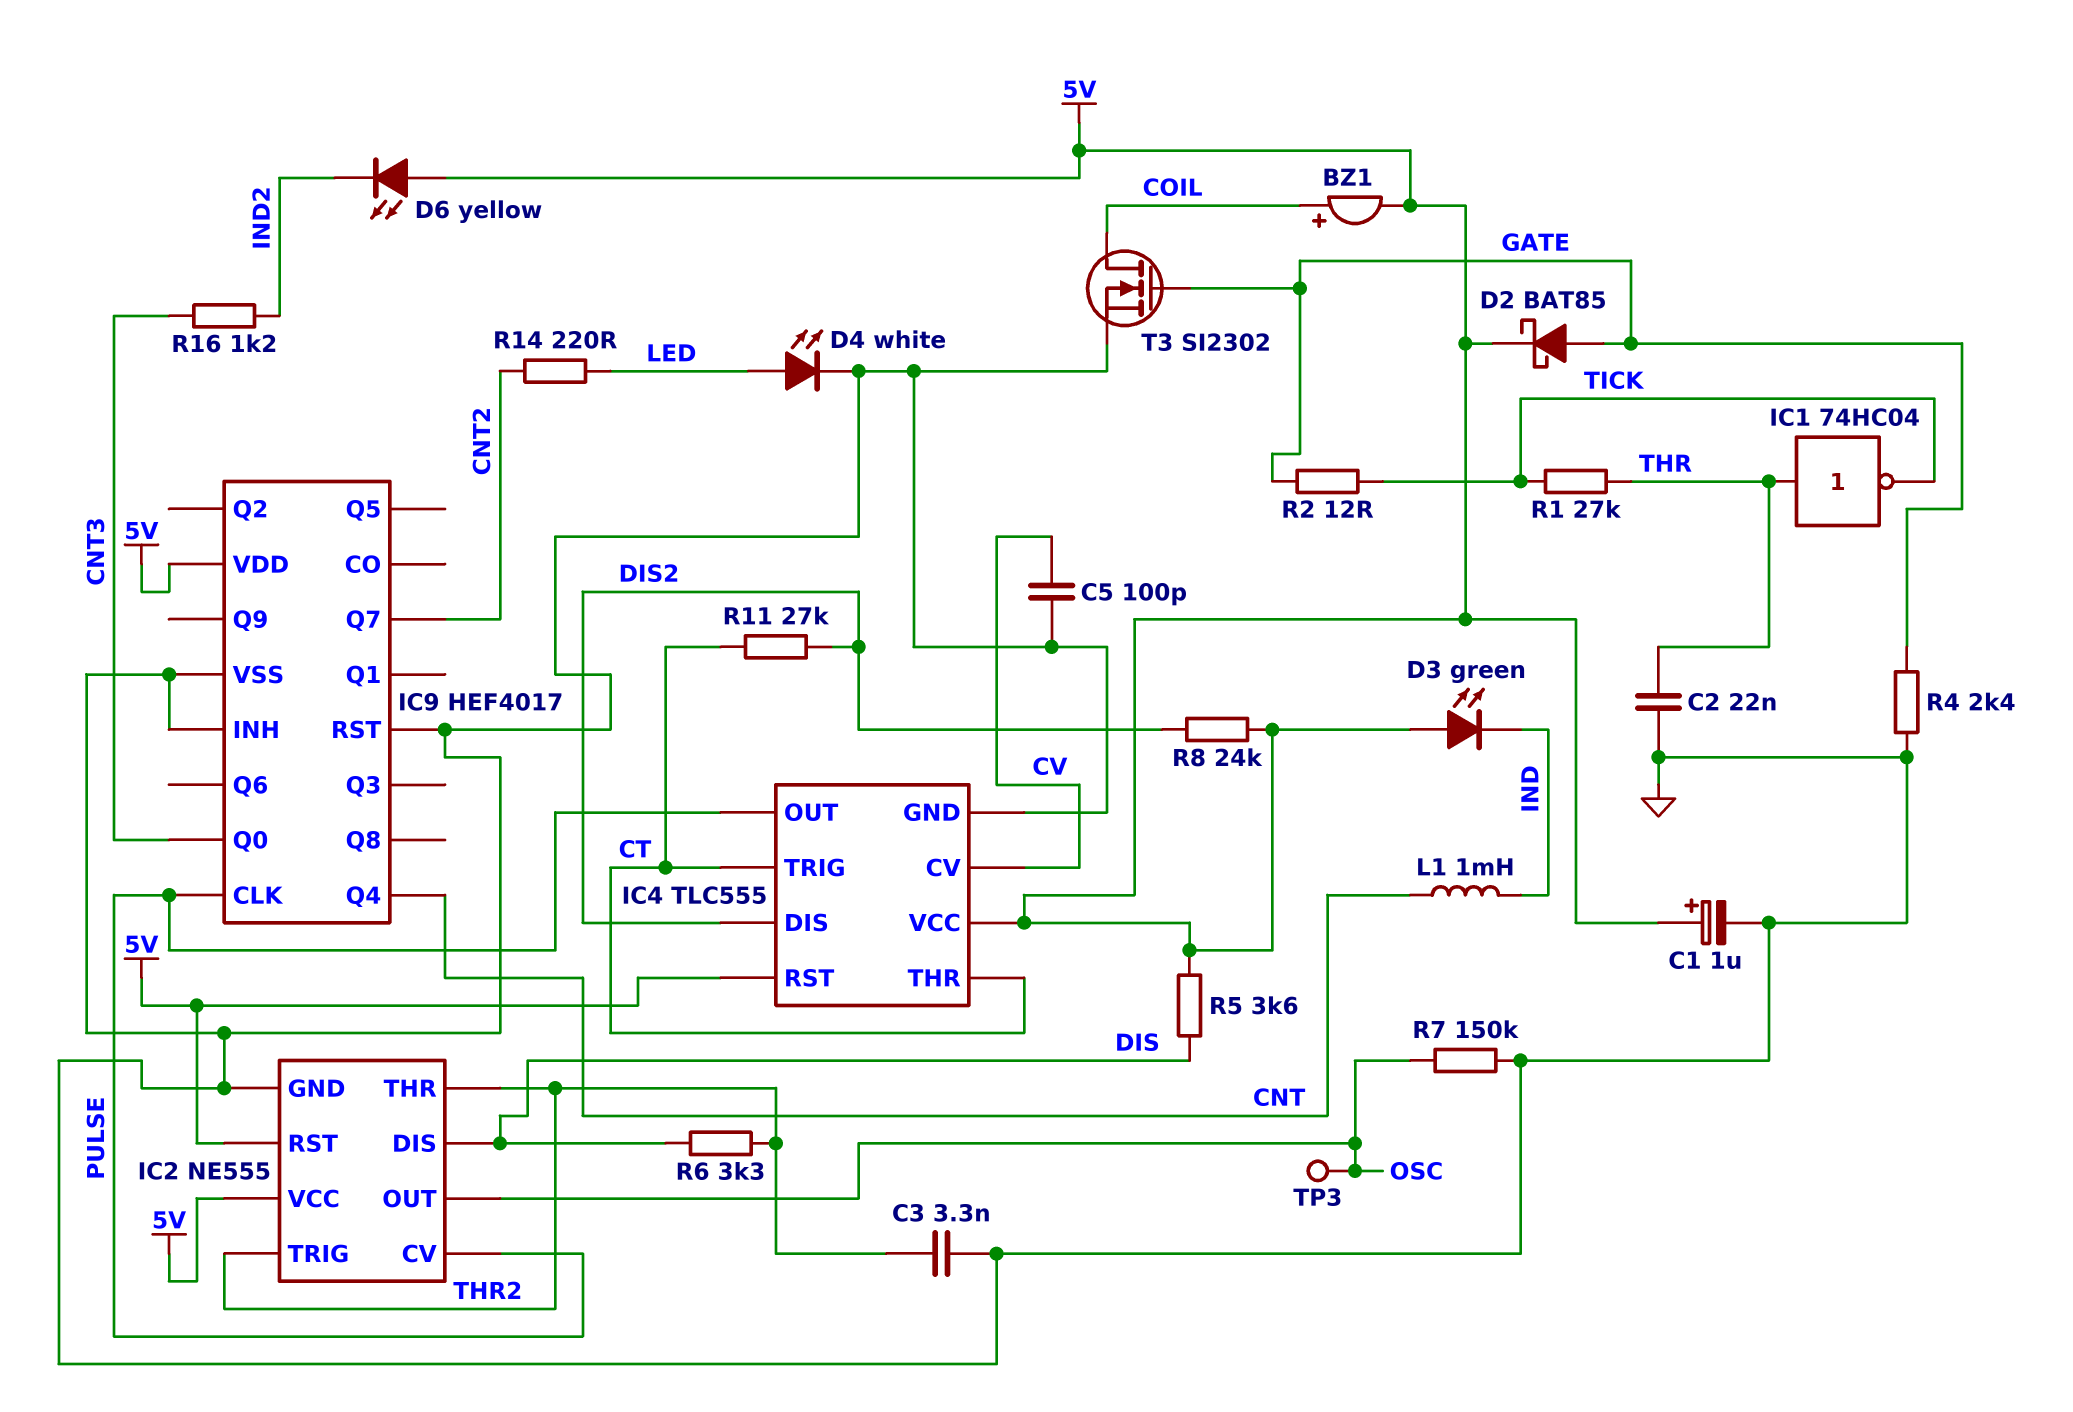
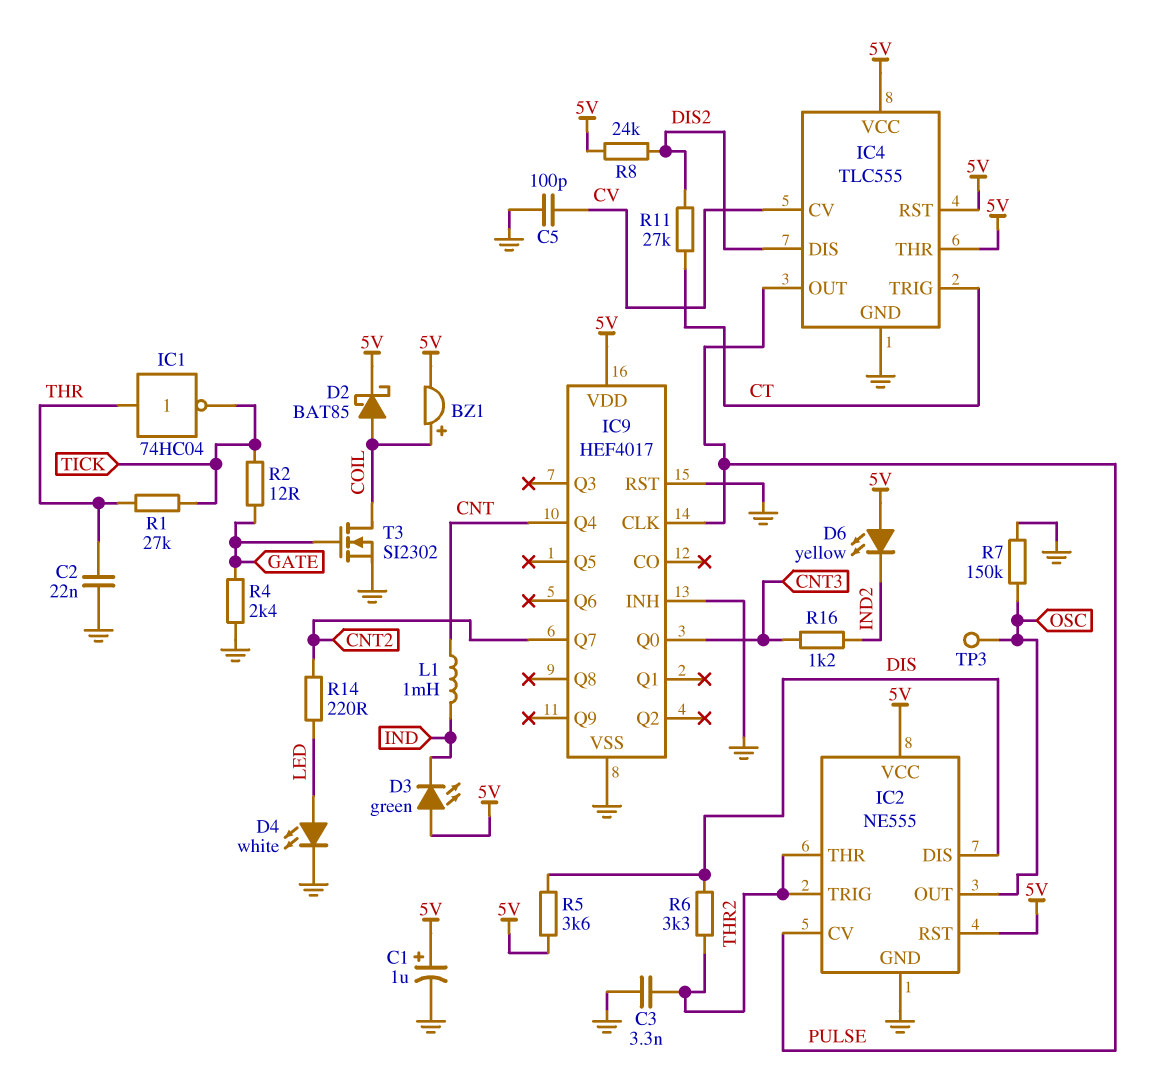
D2: schottky BAT85 (A GATE, K 5V) -> schottky BAT85 (A COIL, K 5V)
IC4 pin THR: CT -> 5V

